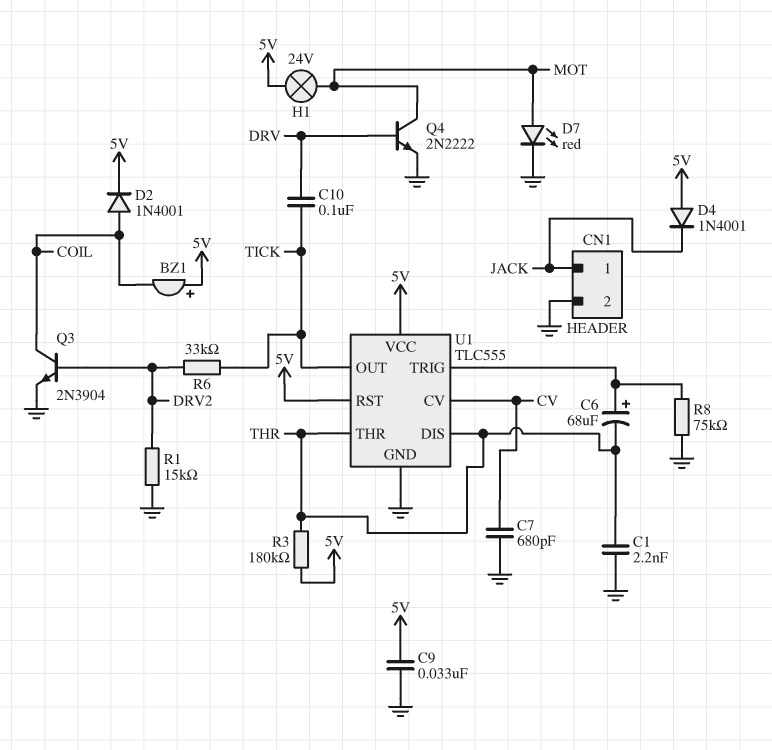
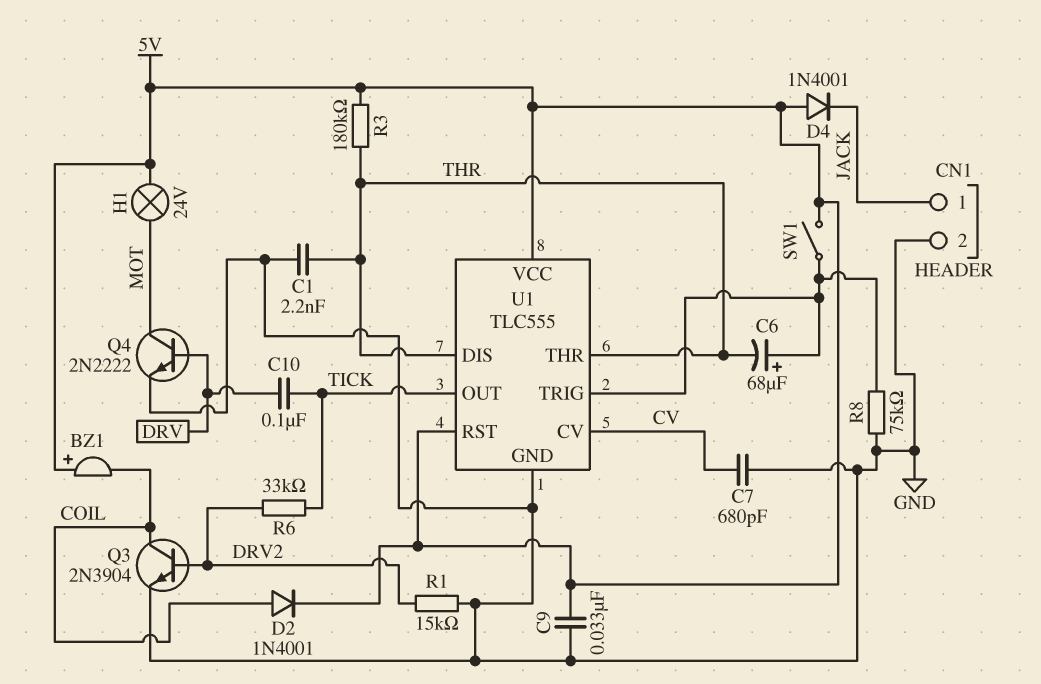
D7: LED red (A MOT, K GND) -> none
SW1: none -> switch (5V, U1/TRIG)

